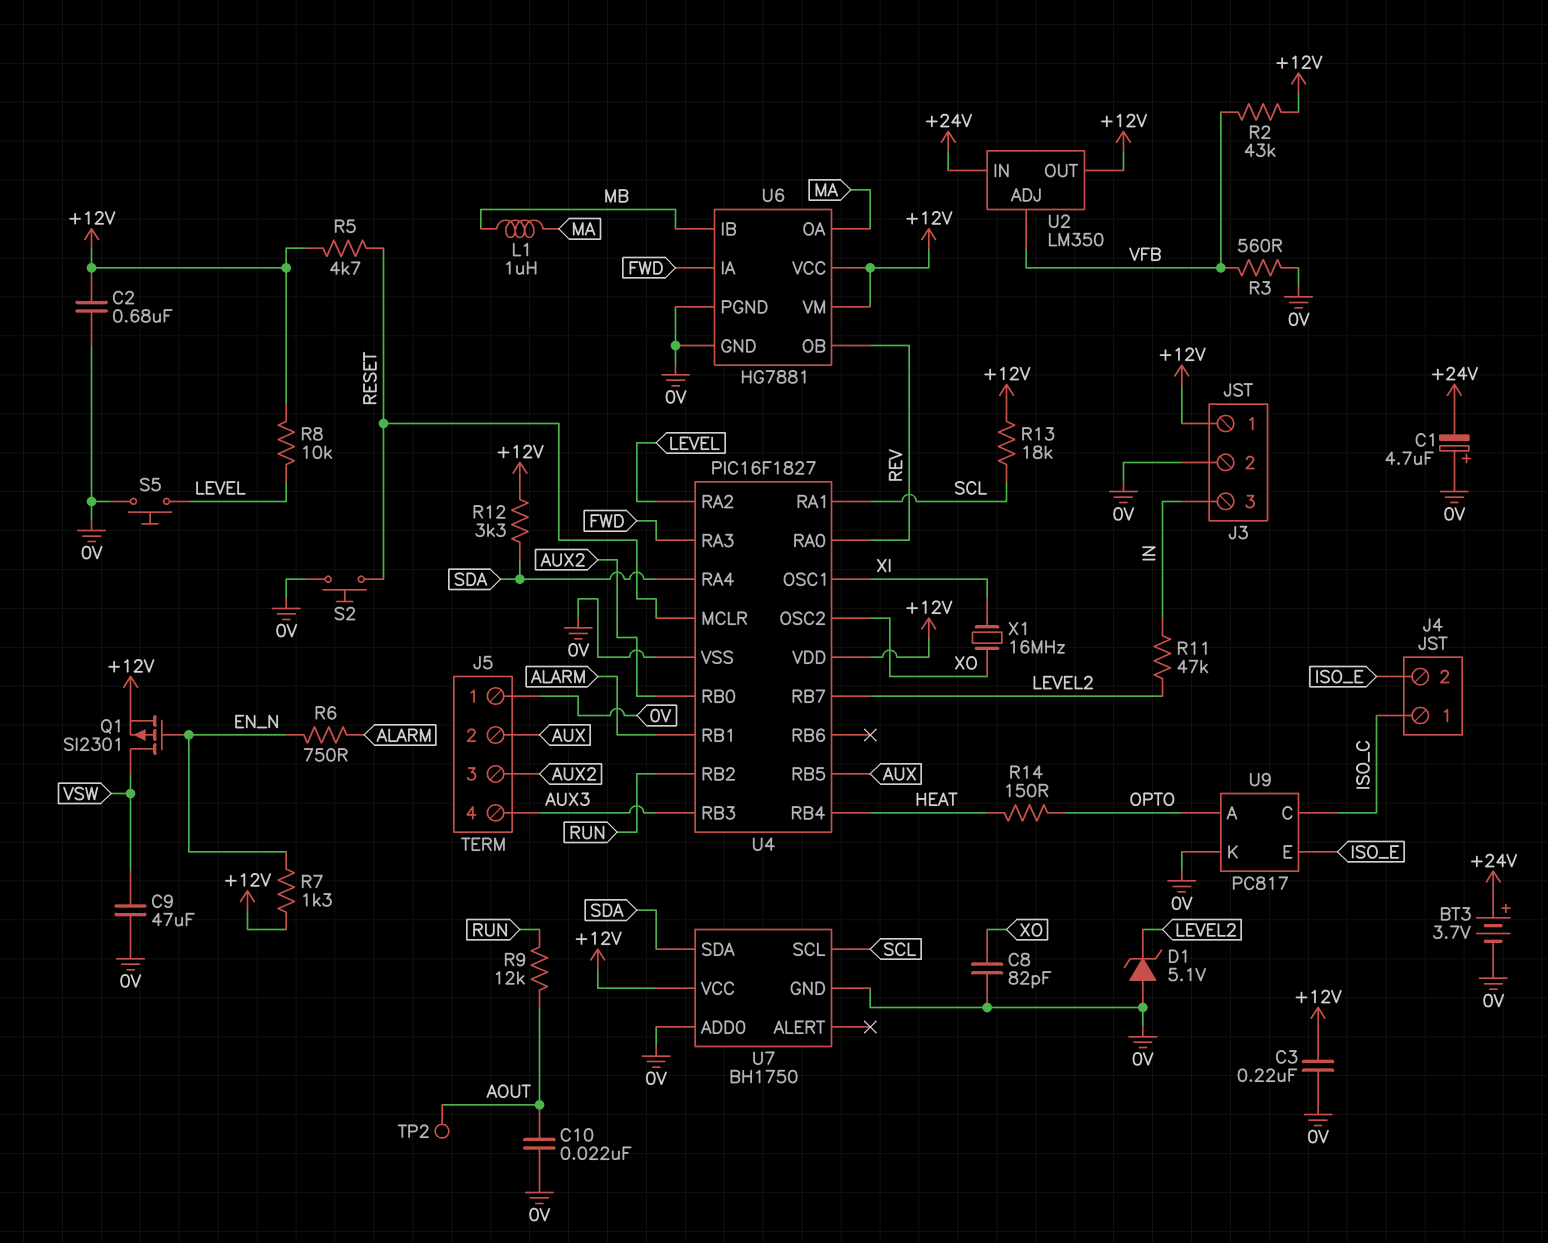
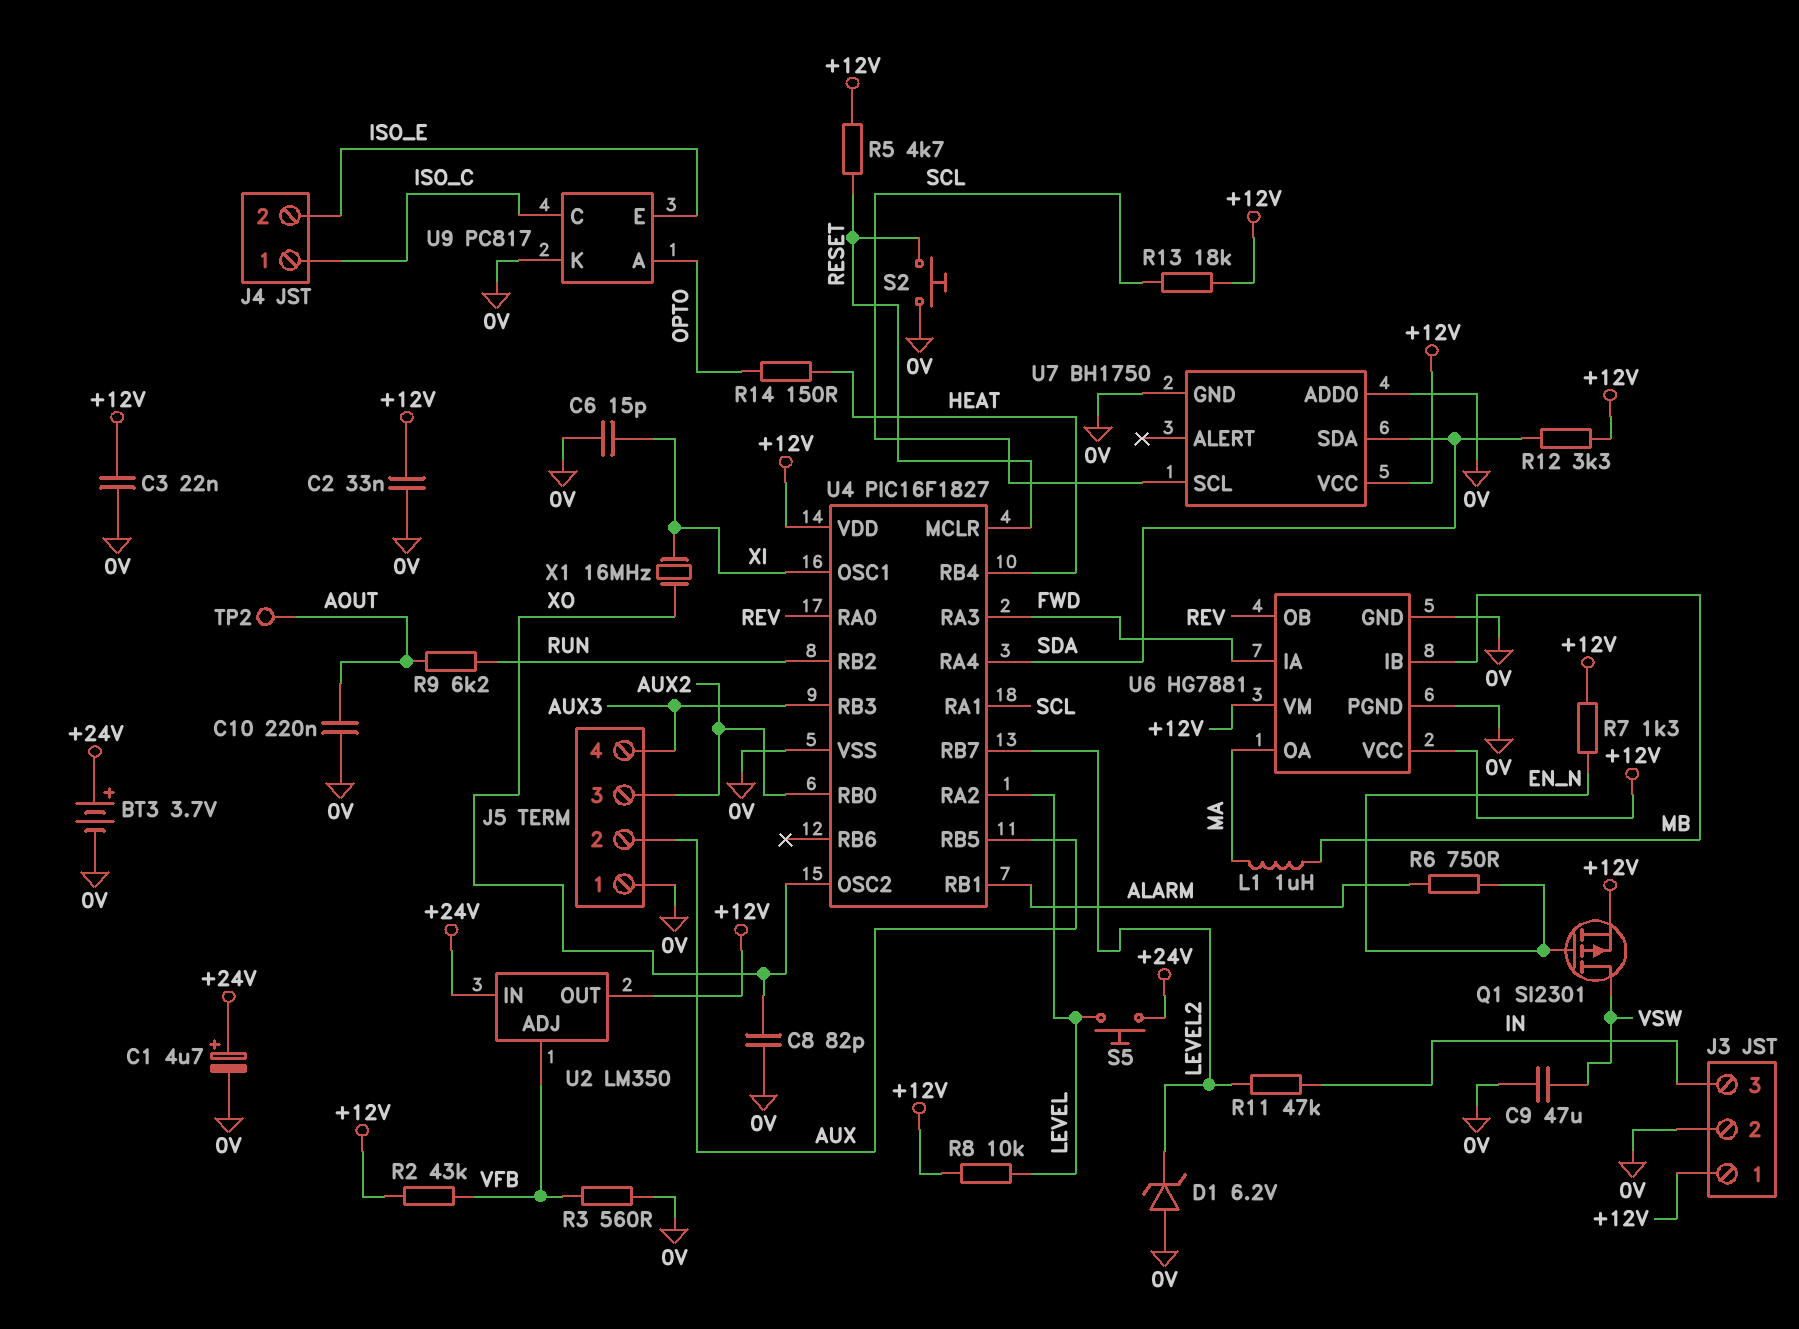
C1: 4.7uF (plus 0V, minus +24V) -> 4.7uF (plus +24V, minus 0V)
C2: 680nF (+12V, 0V) -> 33nF (+12V, 0V)
C3: 220nF (+12V, 0V) -> 22nF (+12V, 0V)
C6: none -> 15pF (0V, XI)
C10: 22nF (0V, AOUT) -> 220nF (0V, AOUT)
D1: zener 5.1V (A 0V, K LEVEL2) -> zener 6.2V (A 0V, K LEVEL2)
R9: 12k (AOUT, RUN) -> 6.2k (AOUT, RUN)
S5: button (0V, LEVEL) -> button (+24V, LEVEL)

